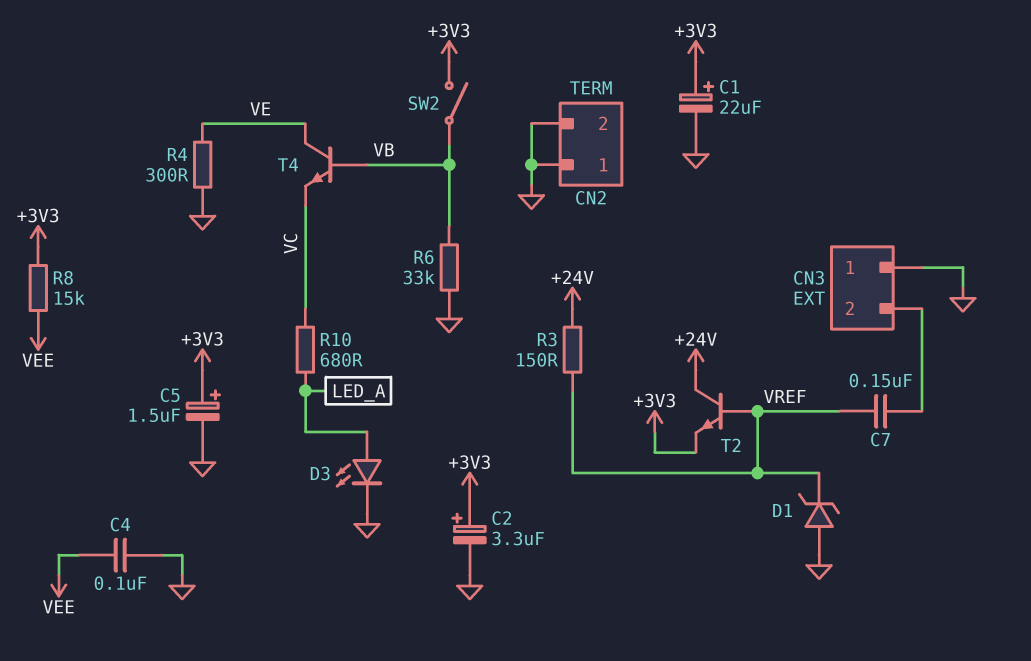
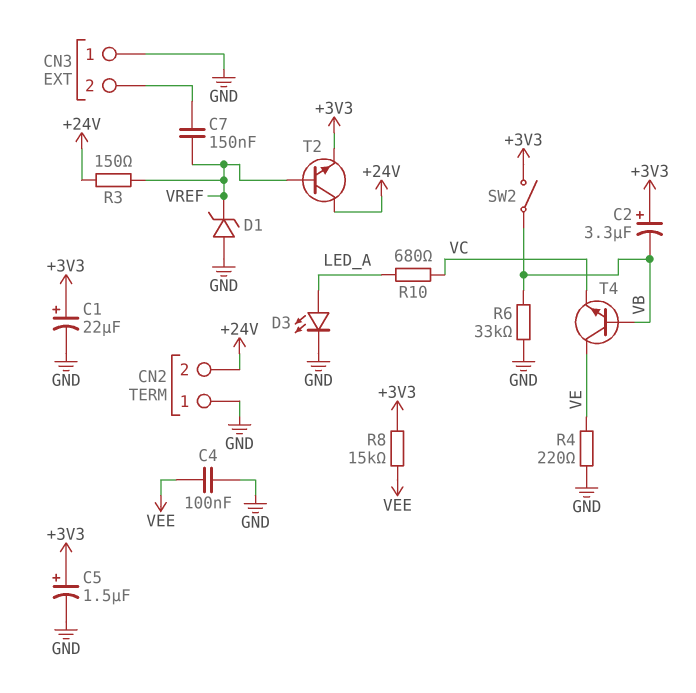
C2: 3.3uF (plus +3V3, minus GND) -> 3.3uF (plus +3V3, minus VB)
CN2 pin 2: GND -> +24V
R4: 300 (GND, VE) -> 220 (GND, VE)

